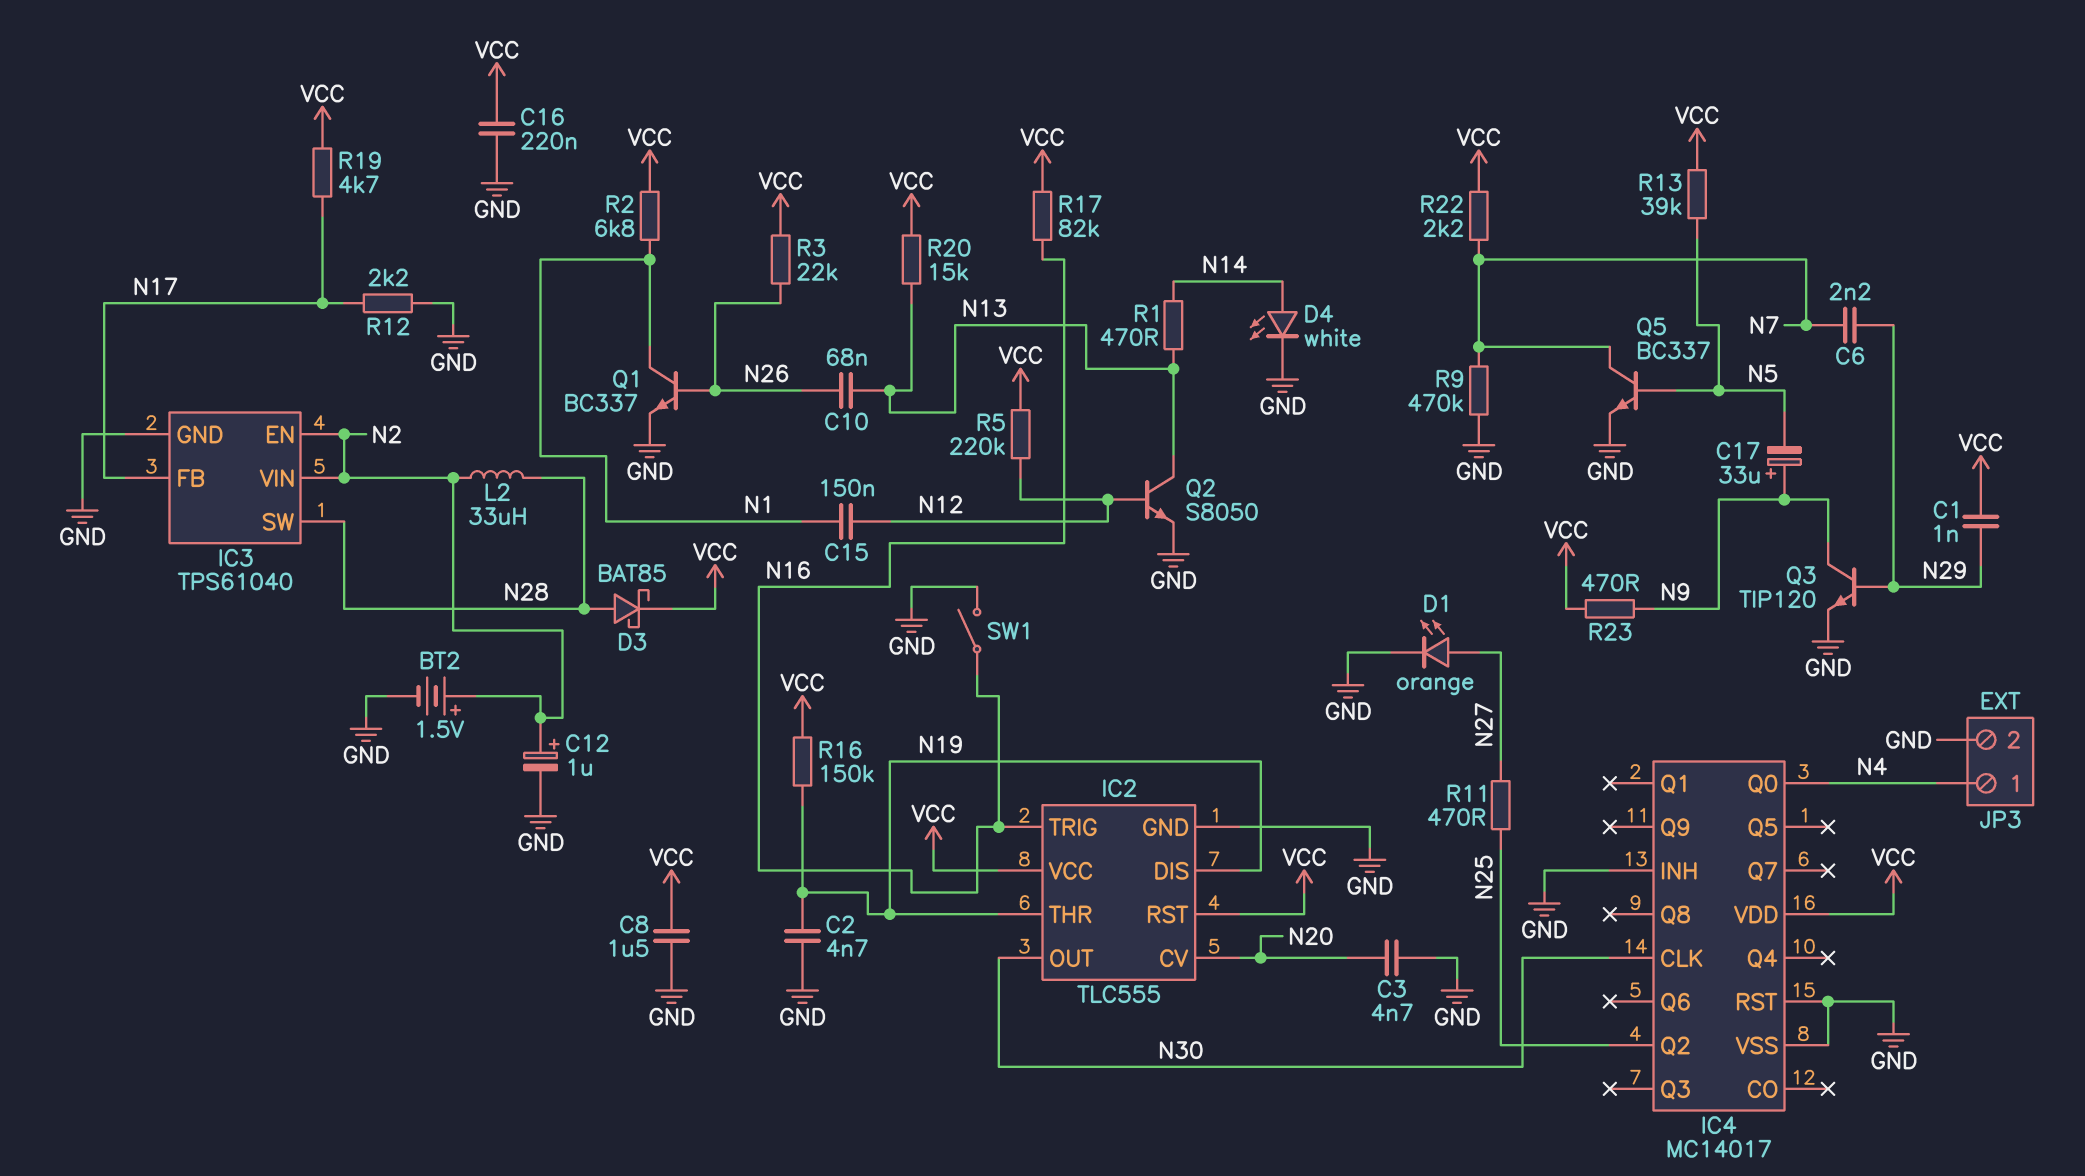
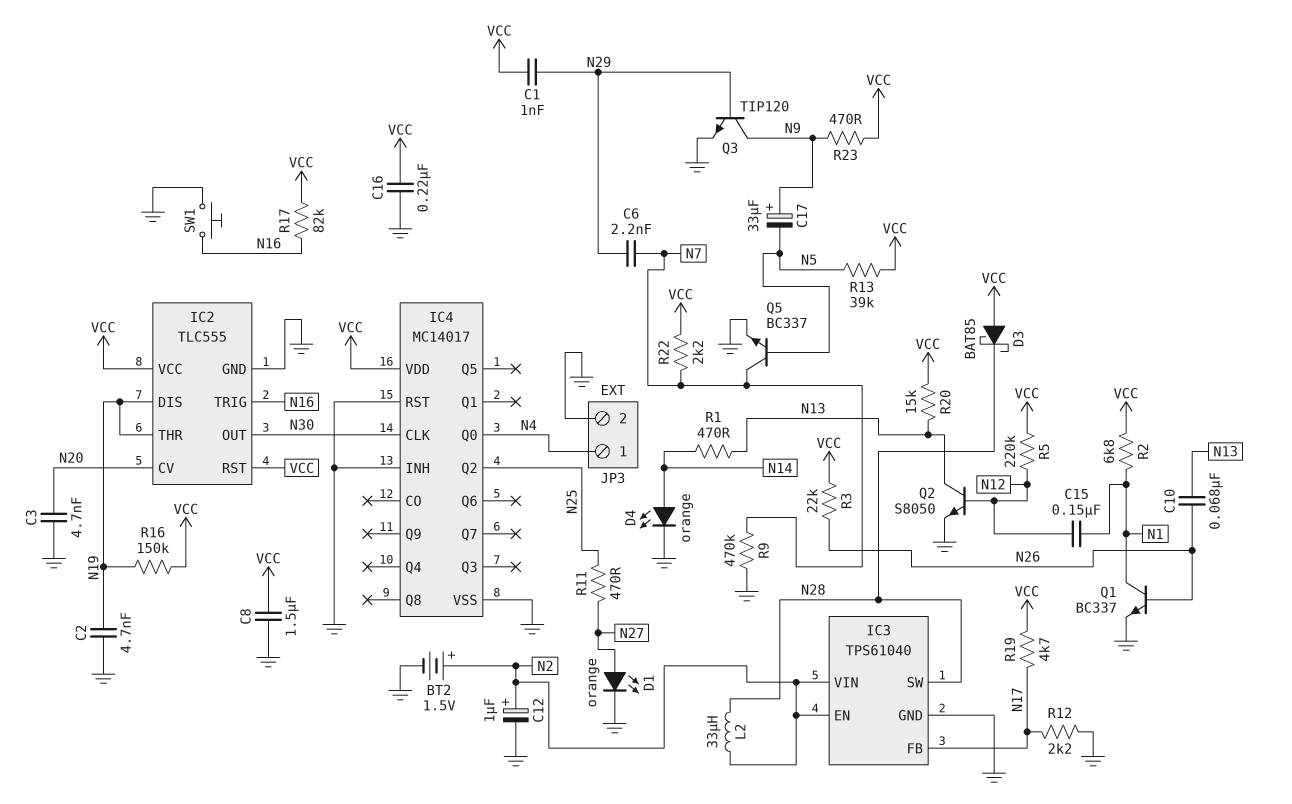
D3: schottky BAT85 (A N28, K VCC) -> schottky BAT85 (A VCC, K N28)
D4: LED white (A N14, K GND) -> LED orange (A N14, K GND)
SW1: switch (GND, N16) -> button (GND, N16)

